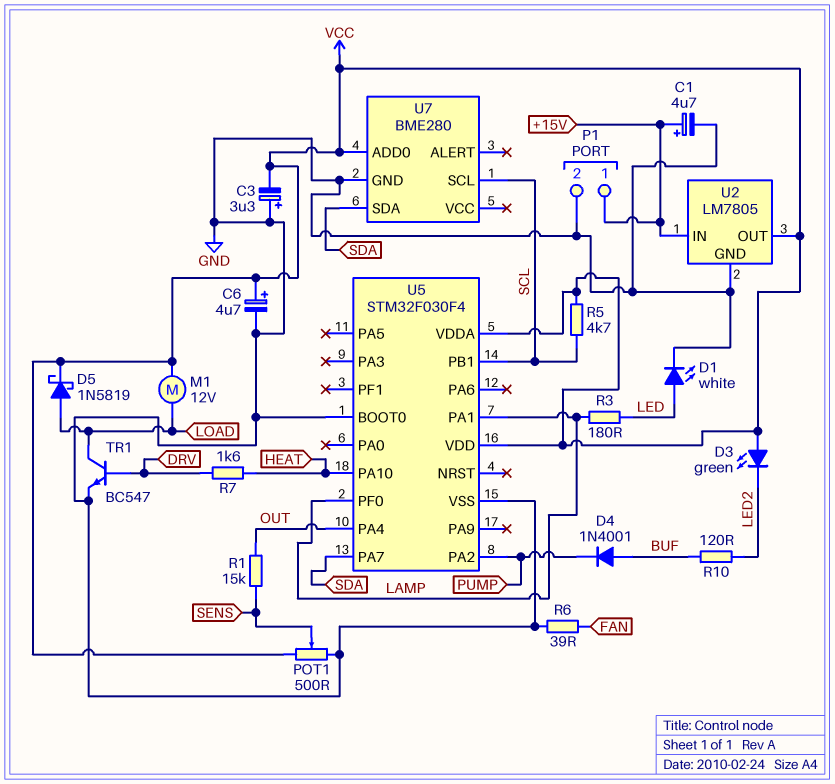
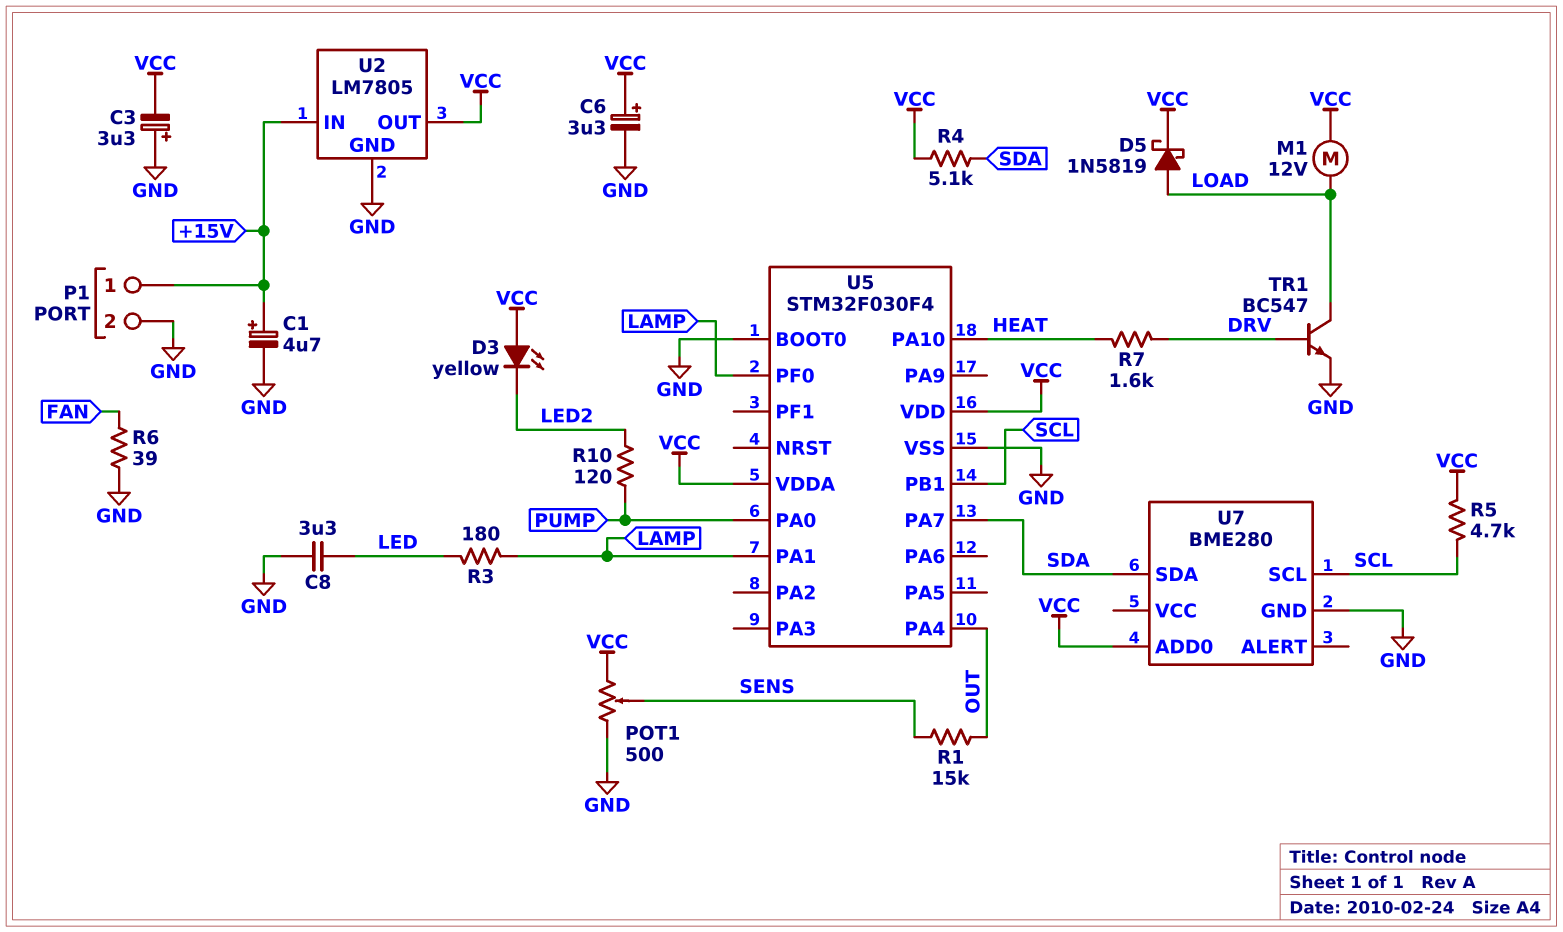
C6: 4.7uF (plus VCC, minus GND) -> 3.3uF (plus VCC, minus GND)
C8: none -> 3.3uF (GND, LED)
D1: LED white (A LED, K GND) -> none
D3: LED green (A VCC, K LED2) -> LED yellow (A VCC, K LED2)
D4: diode 1N4001 (A BUF, K PUMP) -> none
R4: none -> 5.1k (SDA, VCC)
R10: 120 (BUF, LED2) -> 120 (LED2, PUMP)
U5 pin PA0: none -> PUMP
U5 pin PA2: PUMP -> none

